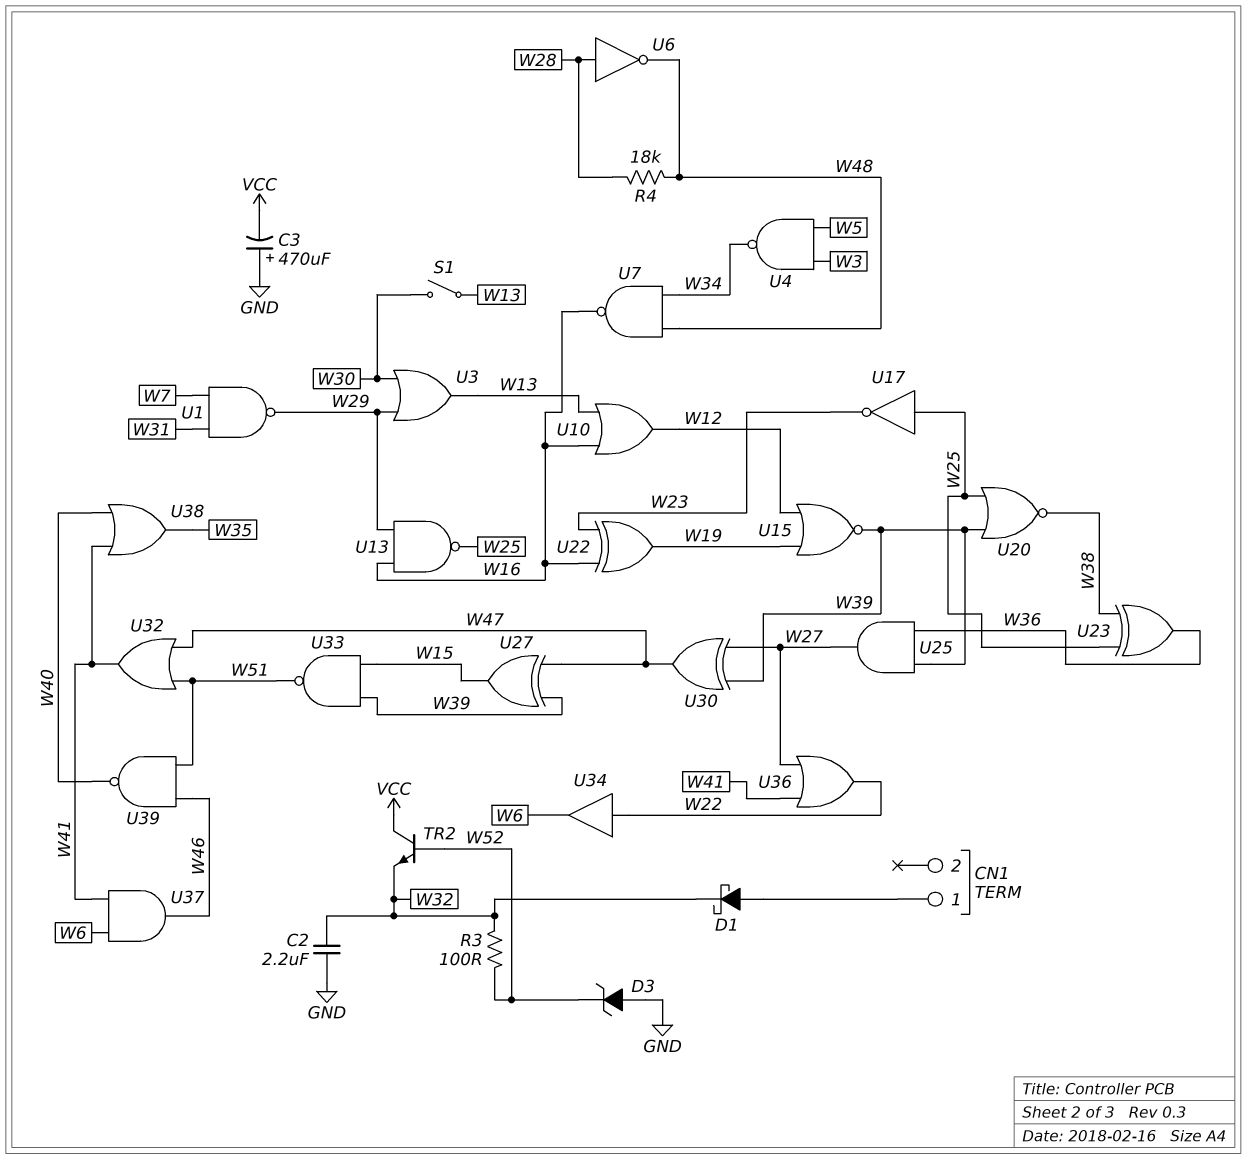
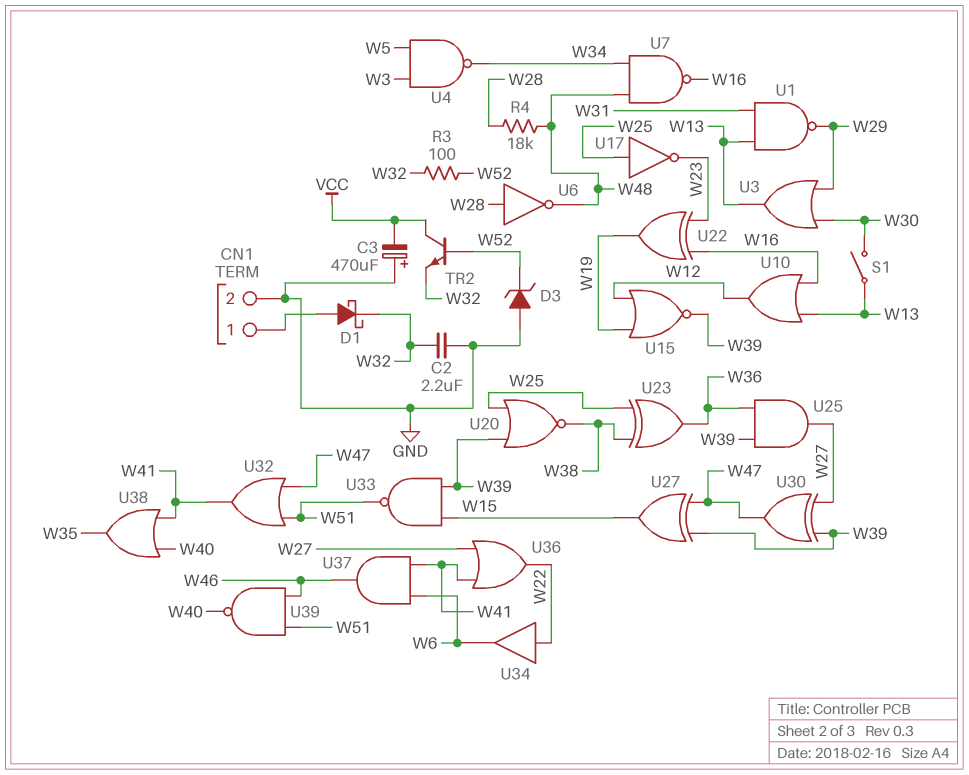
CN1 pin 2: none -> GND
U1: NAND (in W7, in W31, out W29) -> NAND (in W13, in W31, out W29)
U13: NAND (in W16, in W29, out W25) -> none

